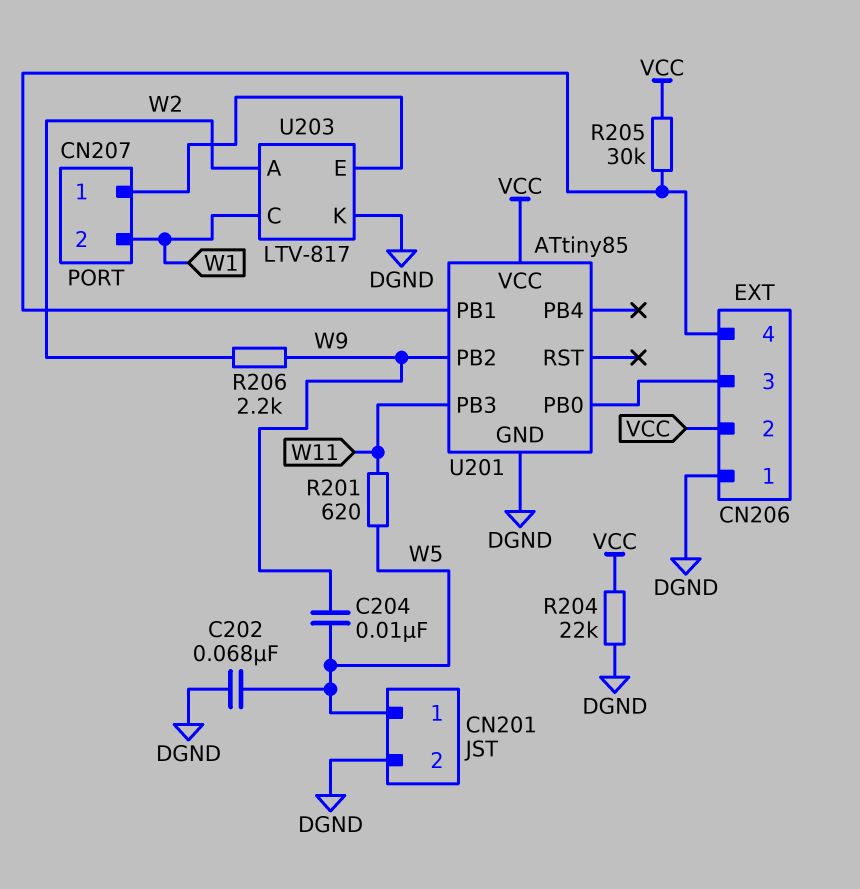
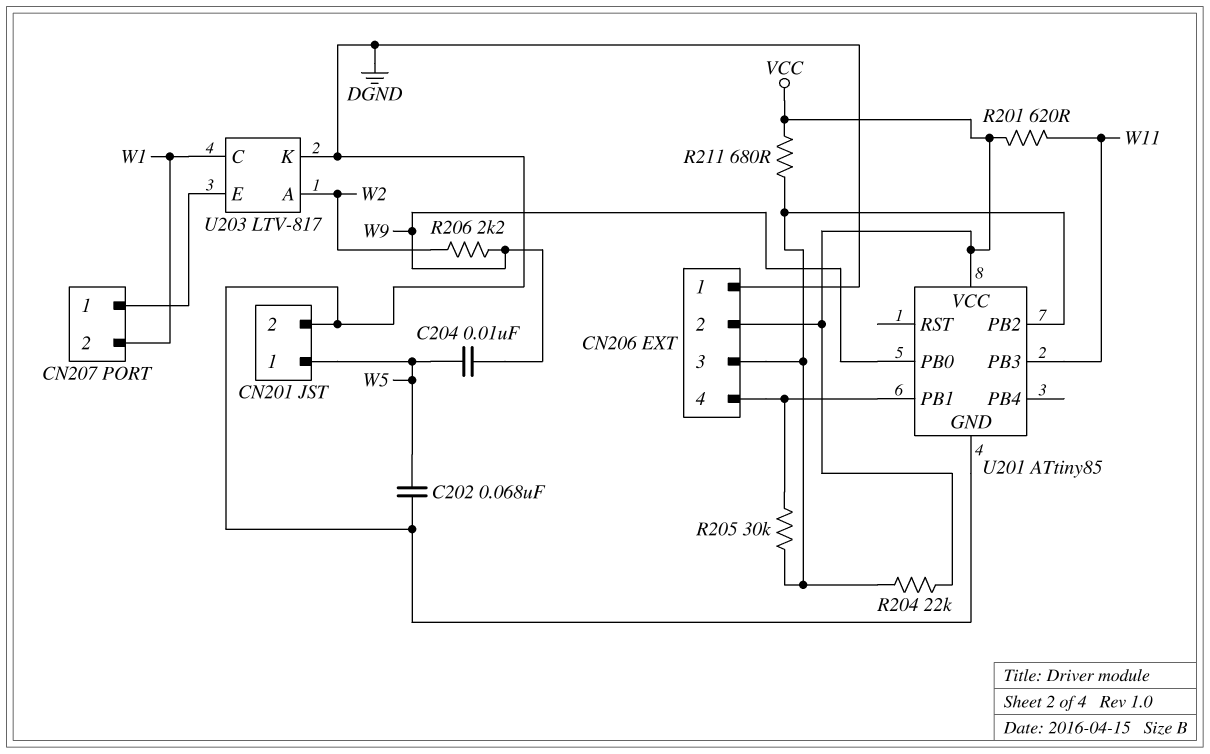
R201: 620 (W5, W11) -> 620 (VCC, W11)
R204: 22k (DGND, VCC) -> 22k (CN206/3, VCC)
R205: 30k (CN206/4, VCC) -> 30k (CN206/3, CN206/4)
R211: none -> 680 (CN206/3, VCC)
U201 pin PB0: CN206/3 -> W9
U201 pin PB2: W9 -> CN206/3

